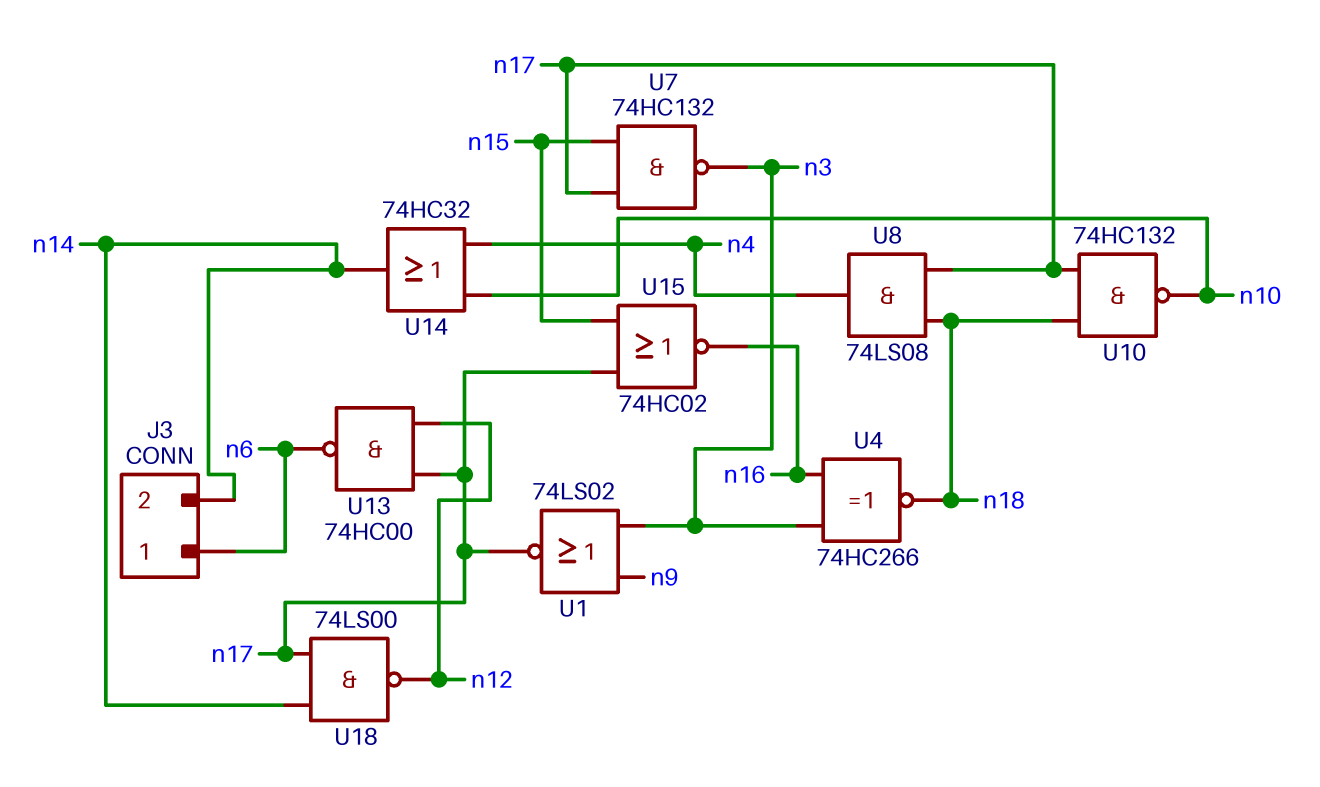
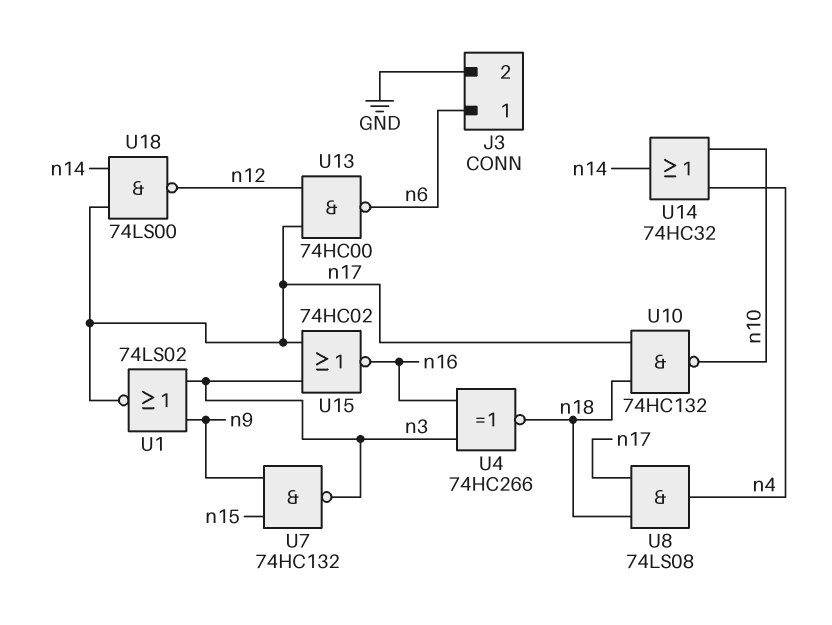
J3 pin 2: n14 -> GND
U7: NAND 74HC132 (in n15, in n17, out n3) -> NAND 74HC132 (in n9, in n15, out n3)
U15: NOR 74HC02 (in n15, in n17, out n16) -> NOR 74HC02 (in n3, in n17, out n16)

